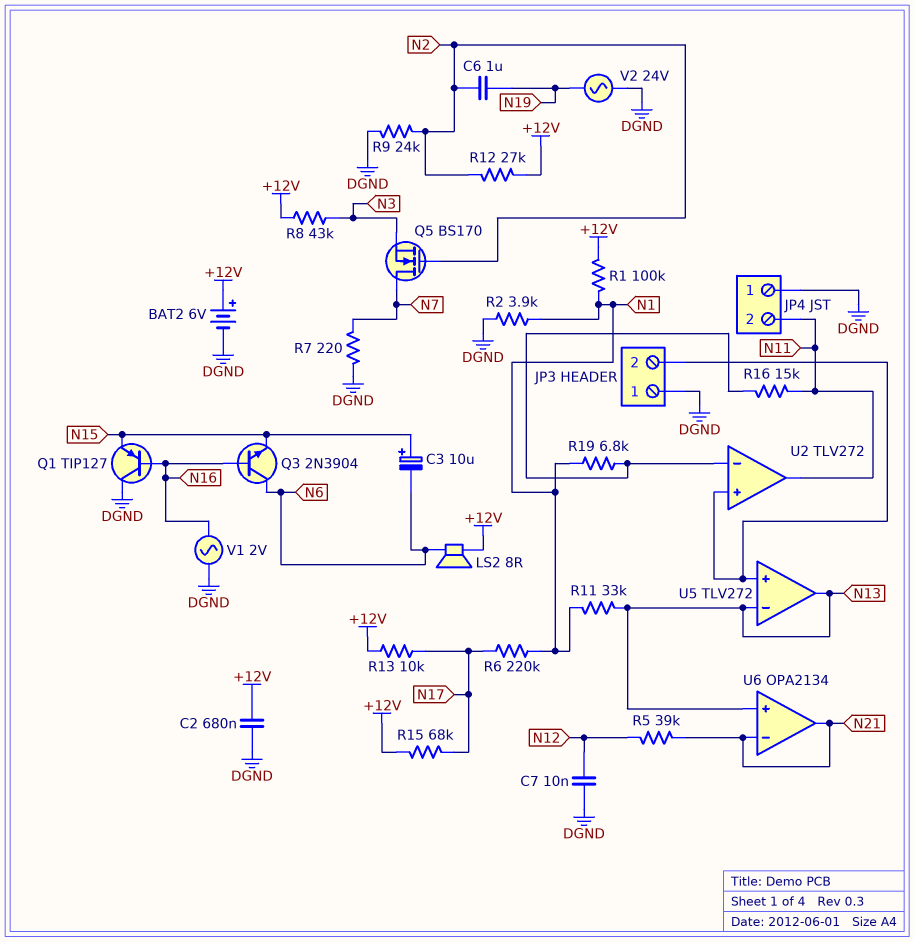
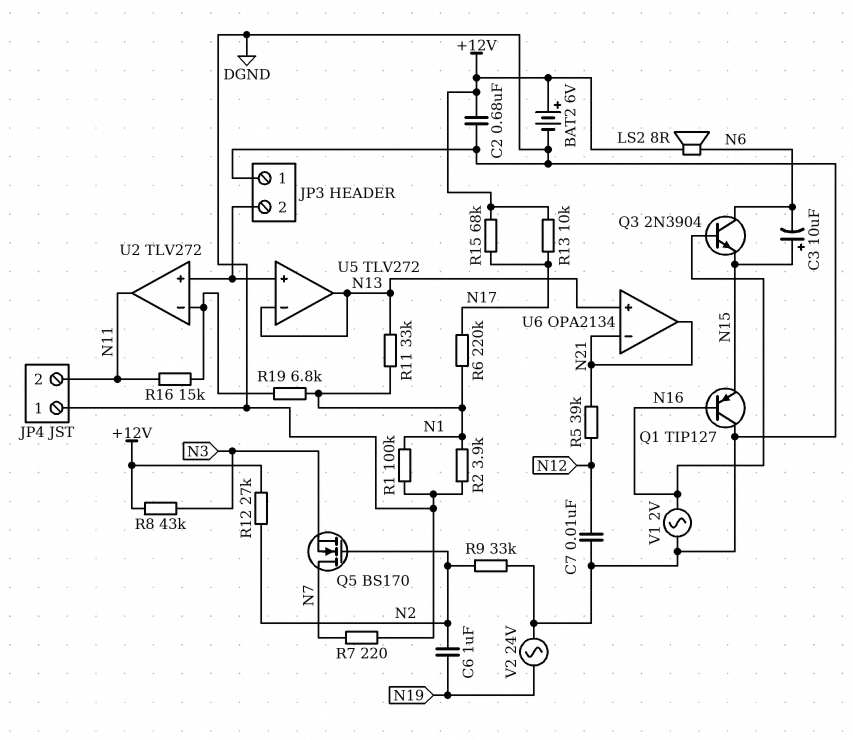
R1: 100k (+12V, N1) -> 100k (DGND, N1)
R9: 24k (DGND, N2) -> 33k (DGND, N2)

